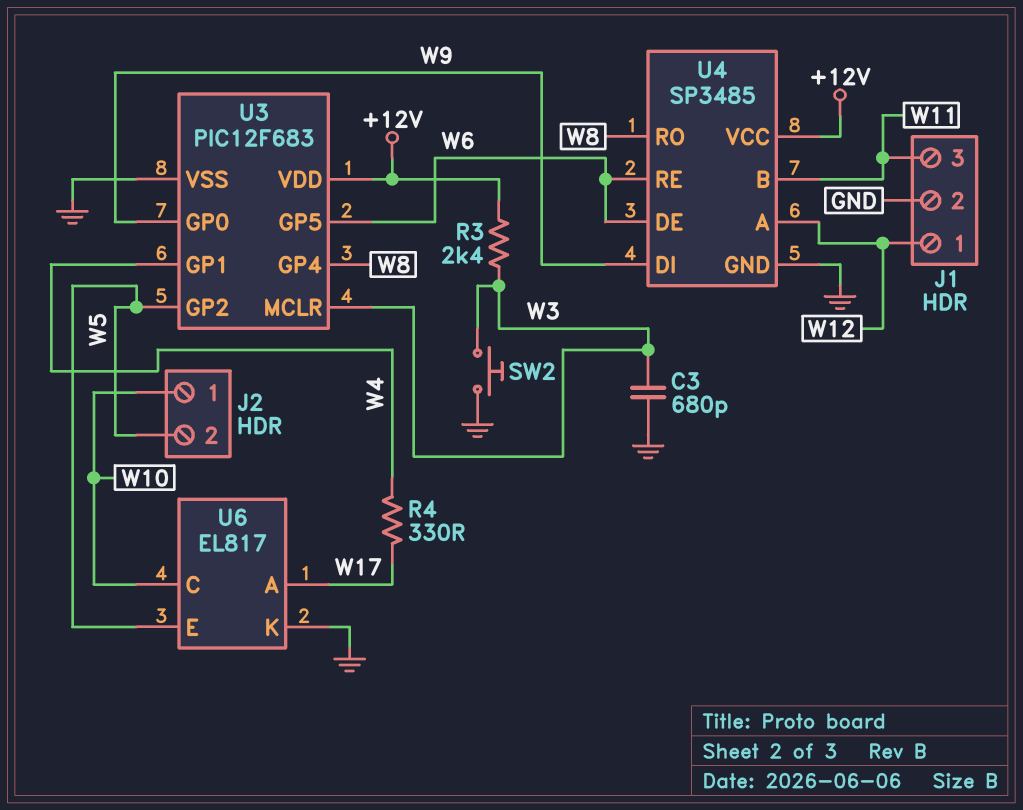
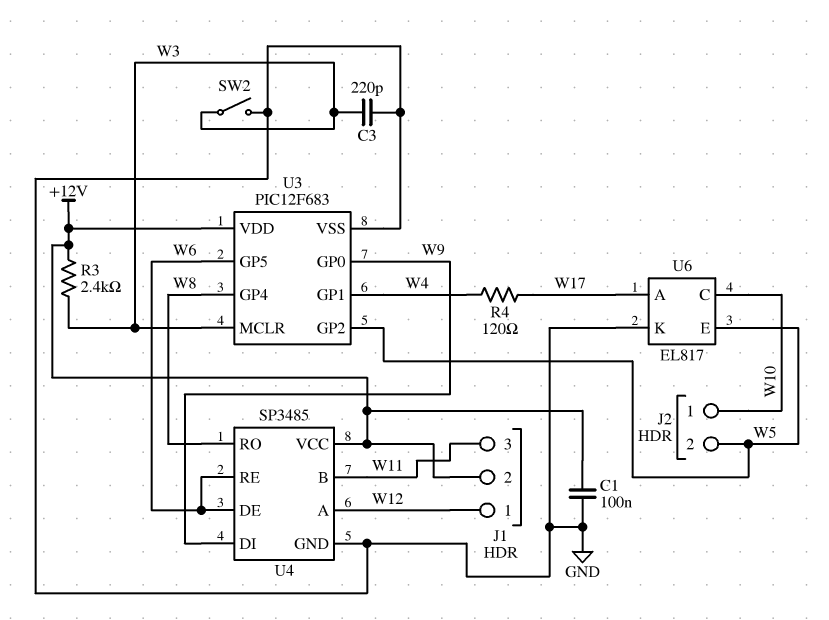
C1: none -> 100nF (+12V, GND)
C3: 680pF (GND, W3) -> 220pF (GND, W3)
J1 pin 2: GND -> +12V
R4: 330 (W4, W17) -> 120 (W4, W17)
SW2: button (GND, W3) -> switch (GND, W3)

